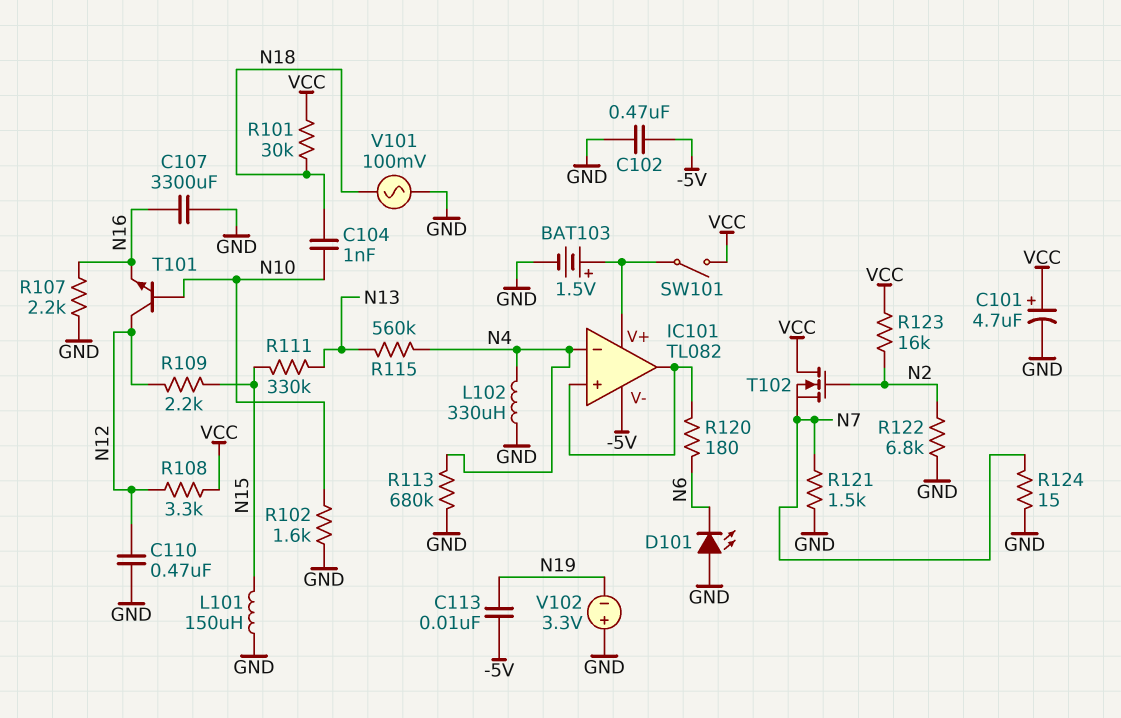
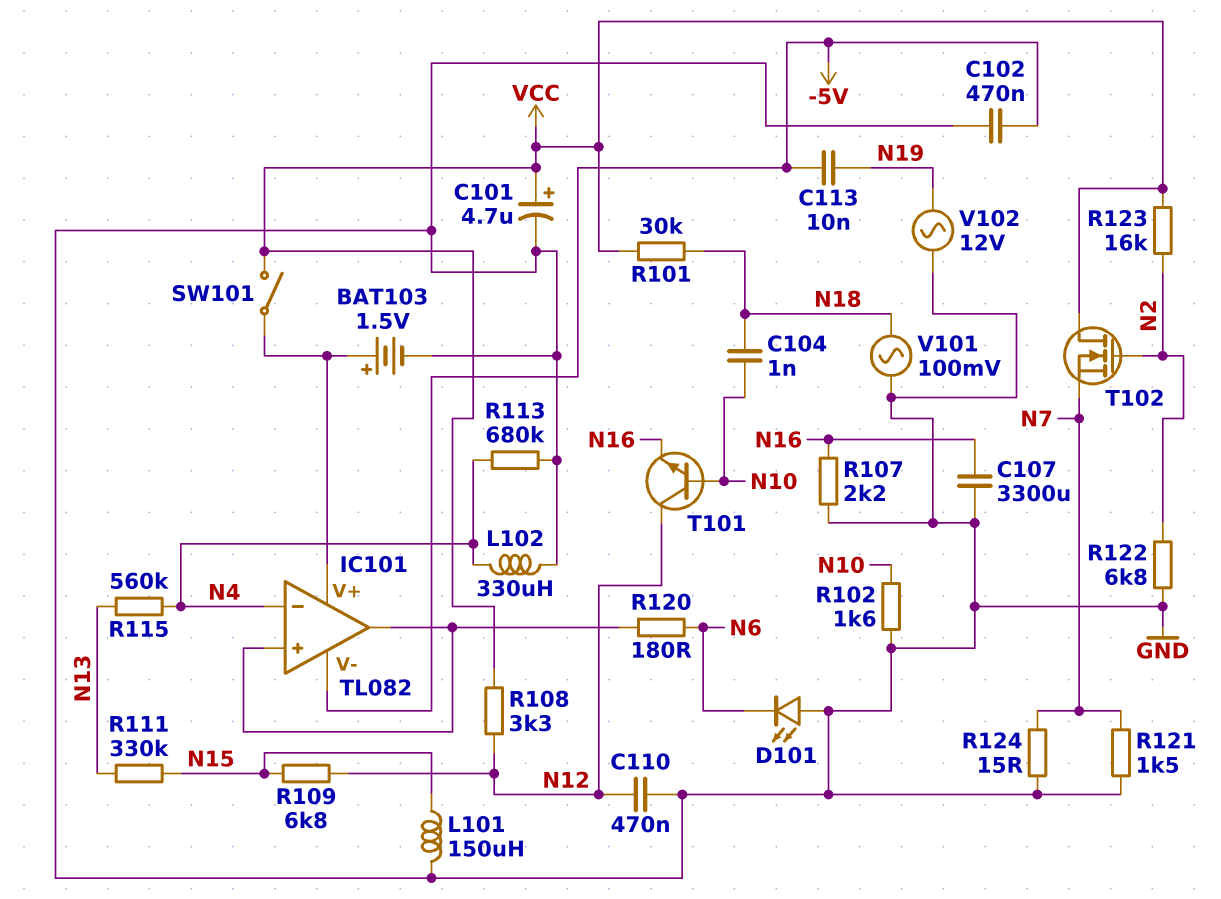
R109: 2.2k (N12, N15) -> 6.8k (N12, N15)
V102: 3.3V (plus GND, minus N19) -> AC 12V (GND, N19)

